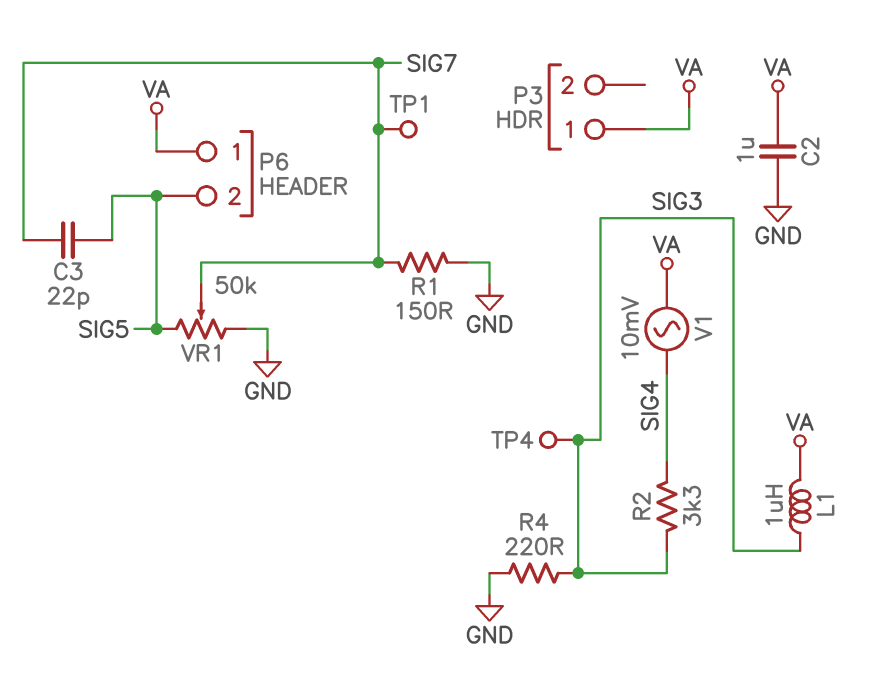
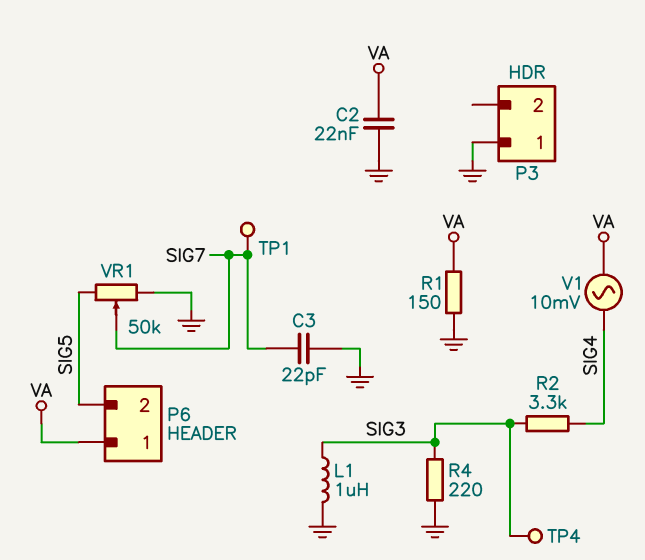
C2: 1uF (GND, VA) -> 22nF (GND, VA)
C3: 22pF (SIG5, SIG7) -> 22pF (GND, SIG7)
L1: 1uH (SIG3, VA) -> 1uH (GND, SIG3)
P3 pin 1: VA -> GND
R1: 150 (GND, SIG7) -> 150 (GND, VA)

